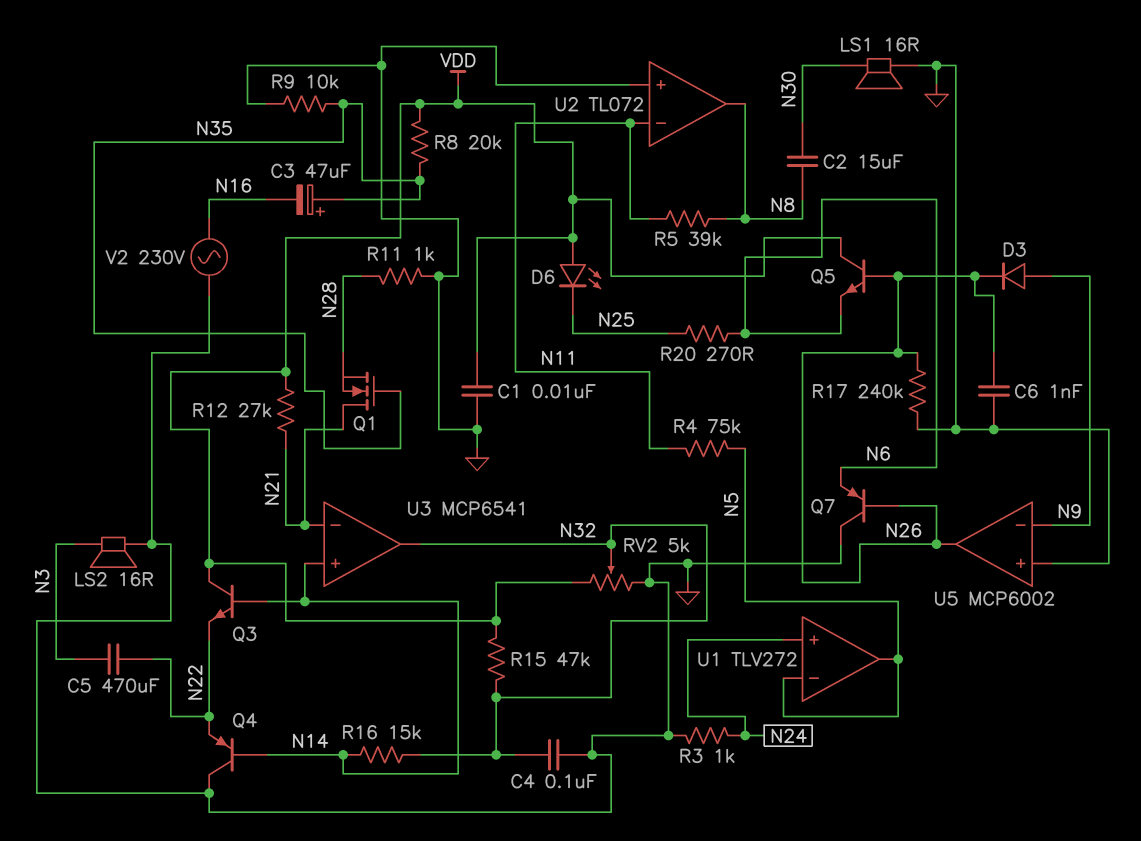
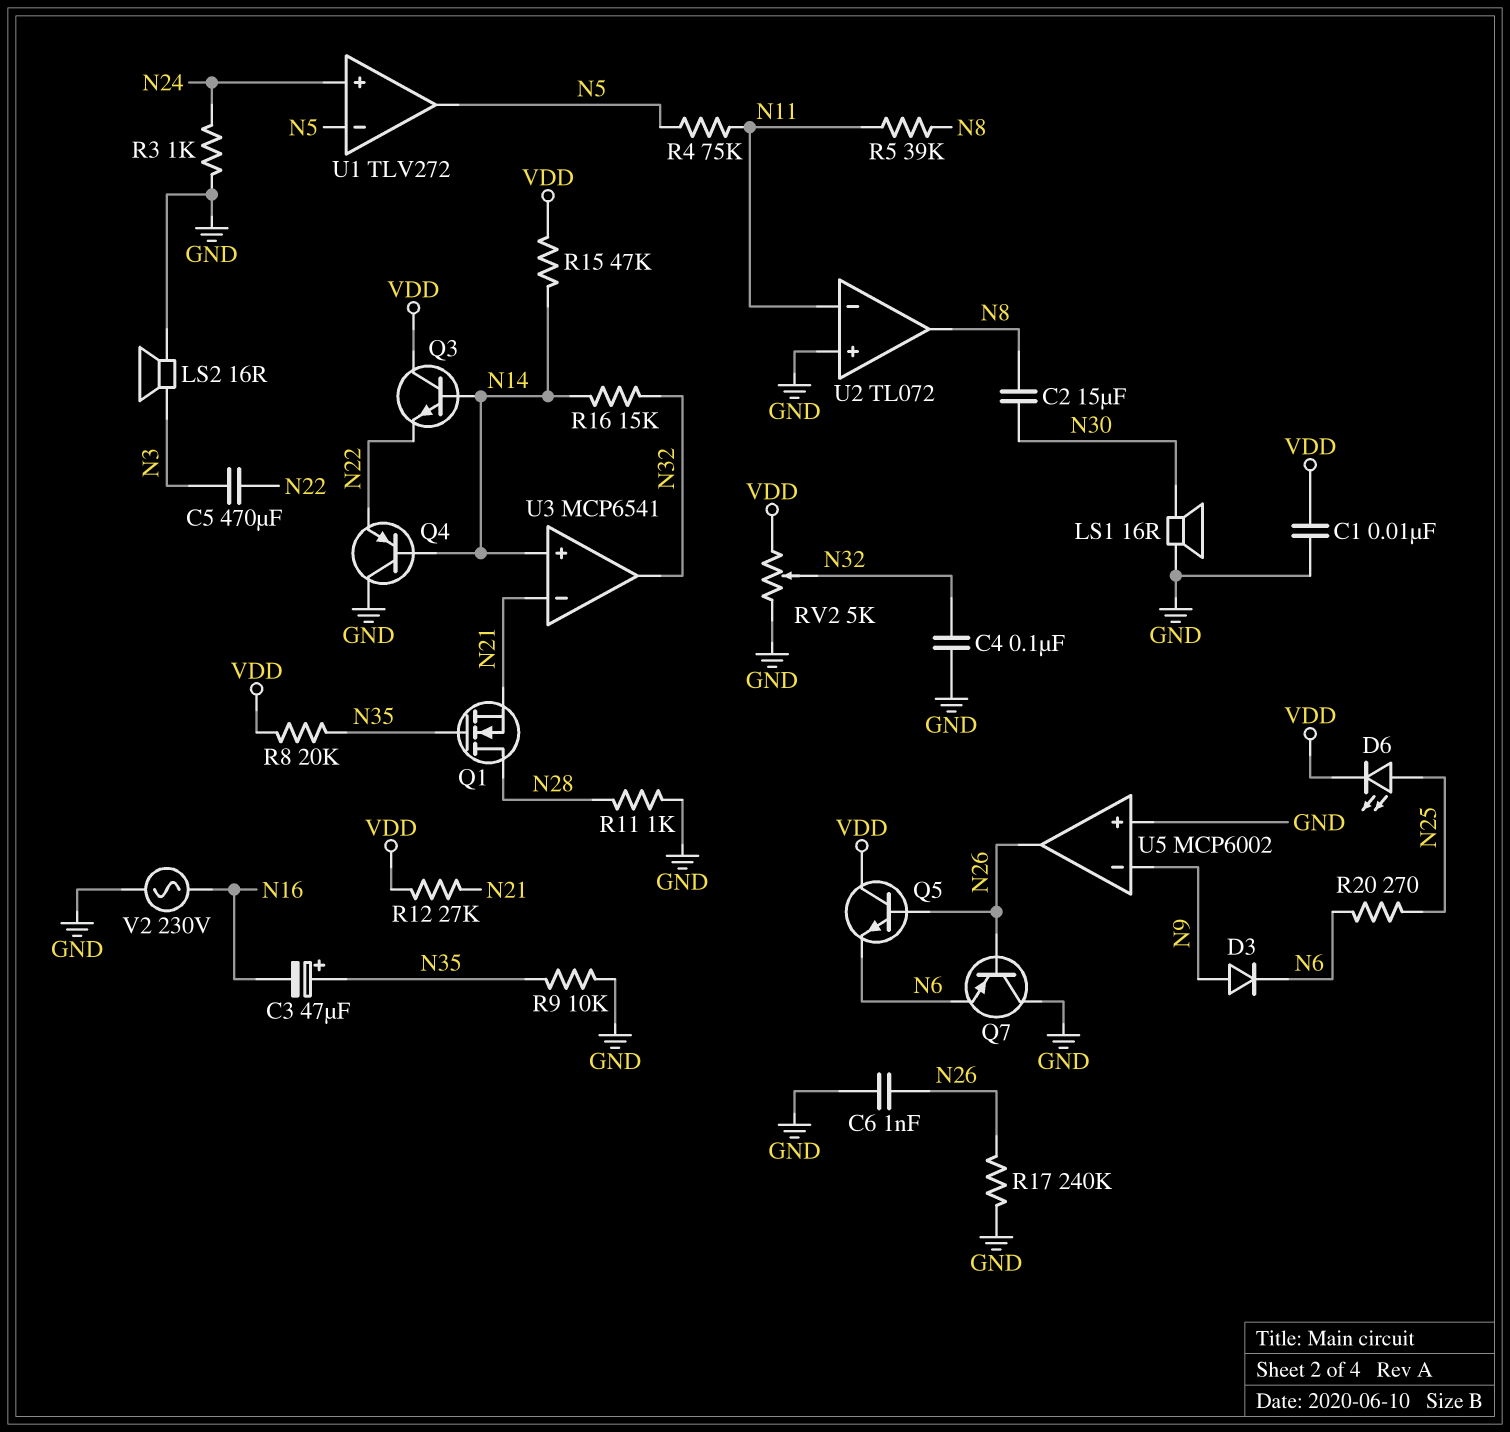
D3: diode (A N9, K N26) -> diode (A N9, K N6)
D6: LED (A VDD, K N25) -> LED (A N25, K VDD)
Q1: NMOS (G N35, D N21, S N28) -> NMOS (G N35, D N28, S N21)
R15: 47k (N32, VDD) -> 47k (N14, VDD)

